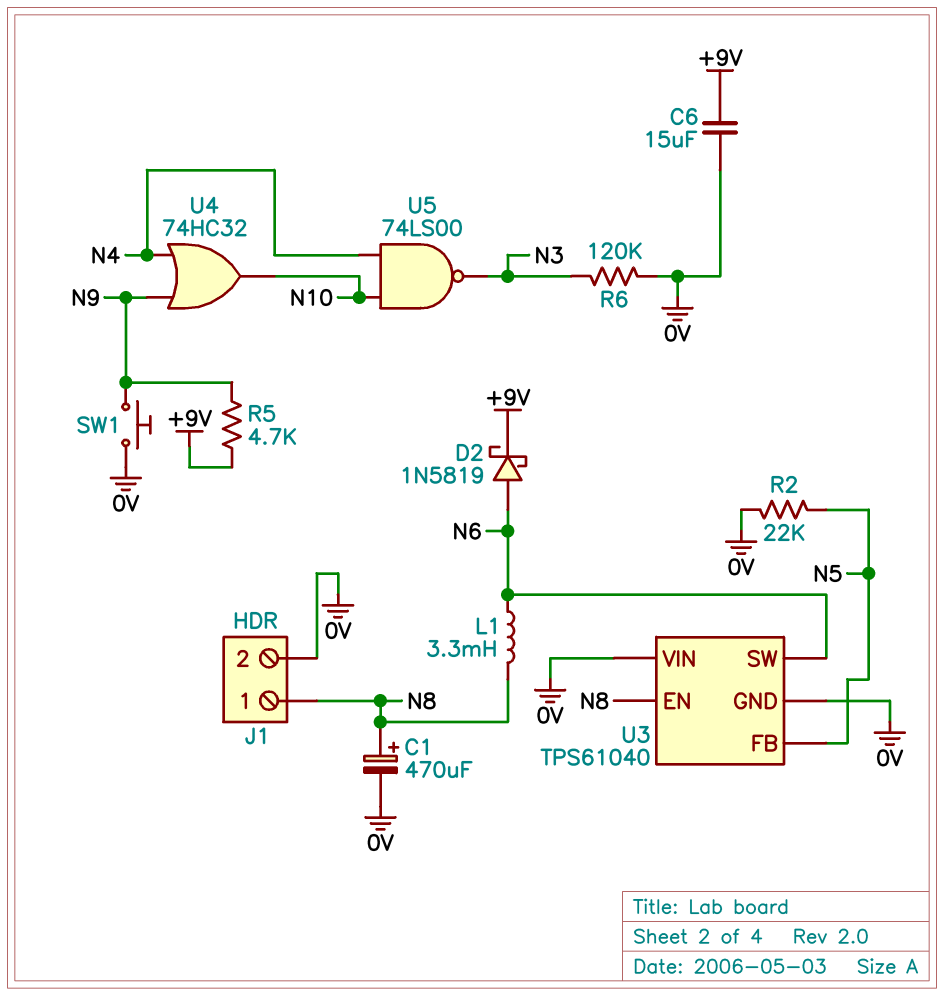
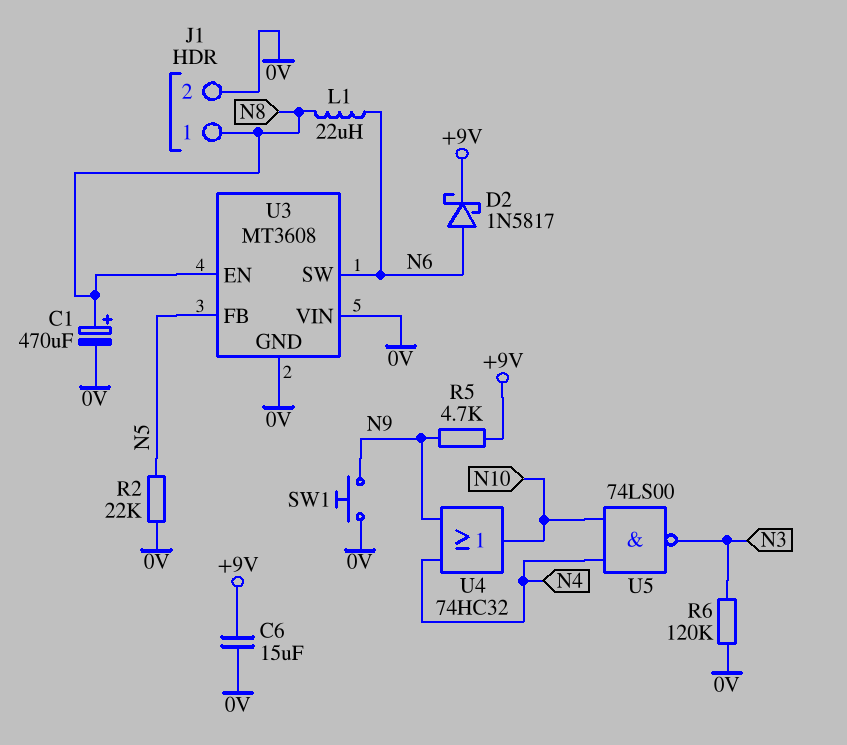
D2: schottky 1N5819 (A N6, K +9V) -> schottky 1N5817 (A N6, K +9V)
L1: 3.3mH (N6, N8) -> 22uH (N6, N8)
U3: TPS61040 -> MT3608

